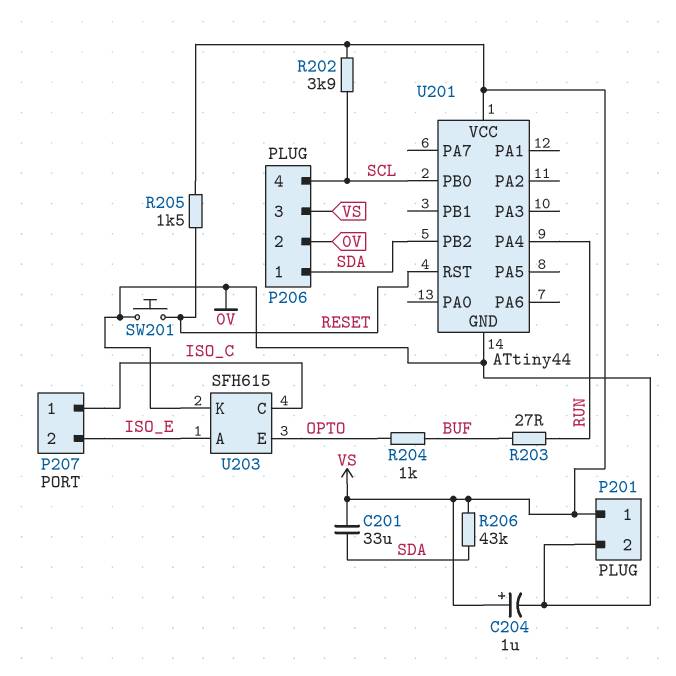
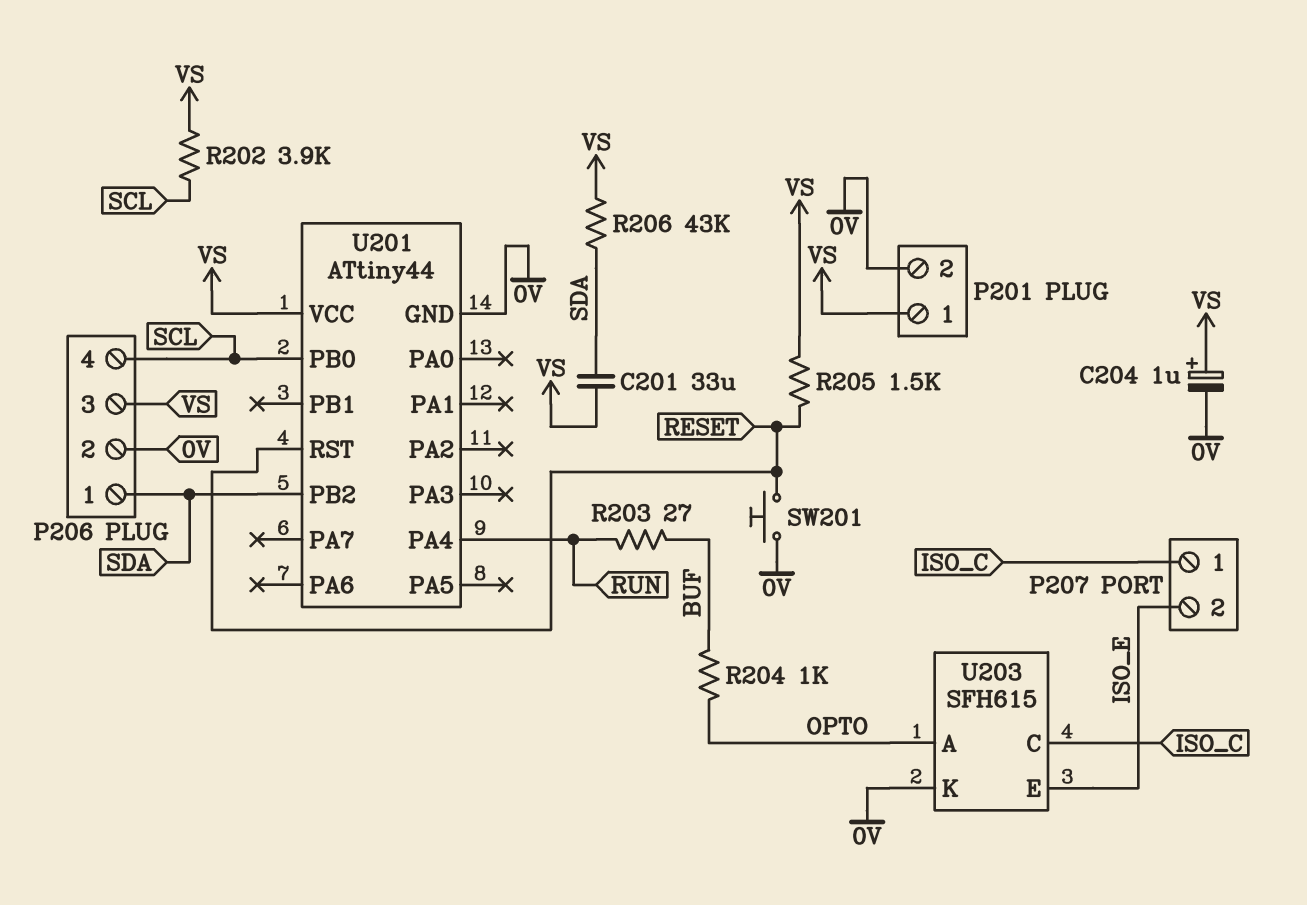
U203 pin A: ISO_E -> OPTO
U203 pin E: OPTO -> ISO_E

